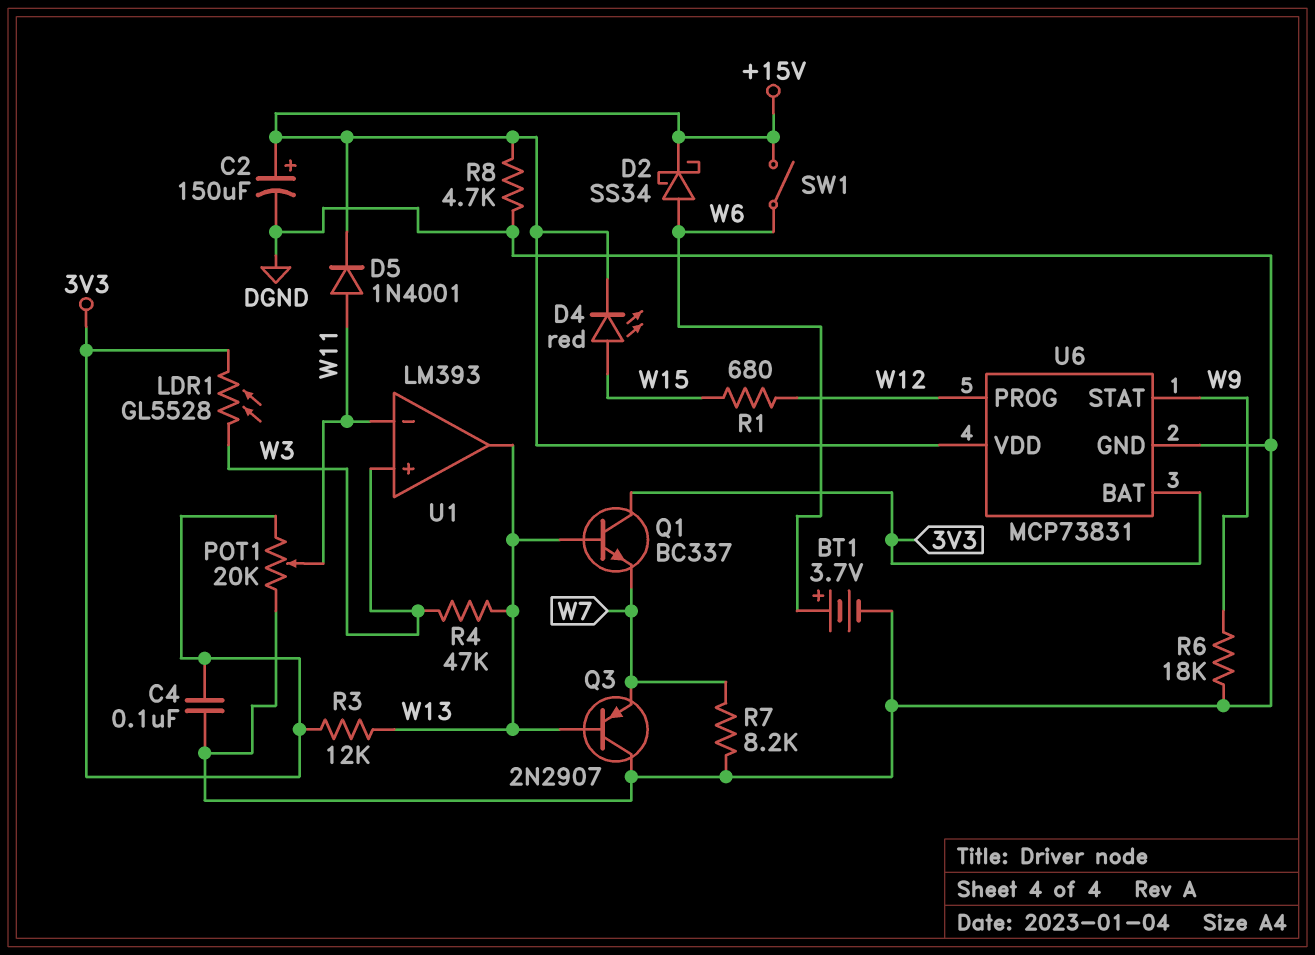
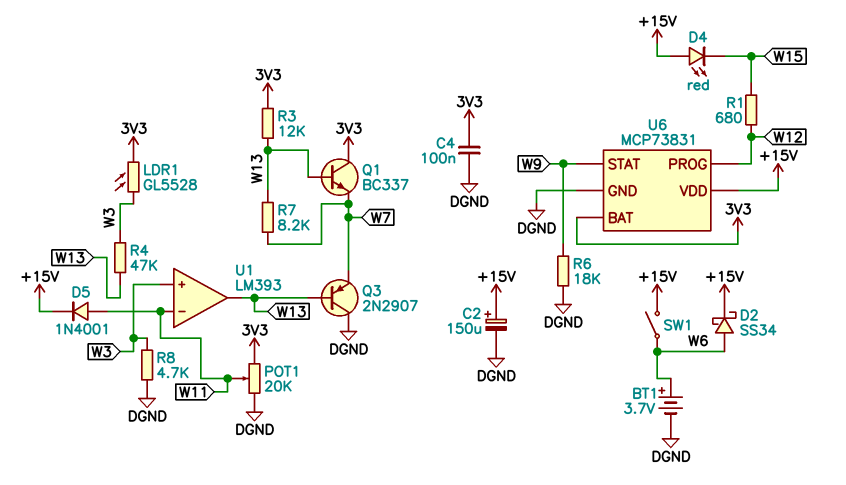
D4: LED red (A W15, K +15V) -> LED red (A +15V, K W15)
R7: 8.2k (DGND, W7) -> 8.2k (W7, W13)
R8: 4.7k (+15V, DGND) -> 4.7k (DGND, W3)

